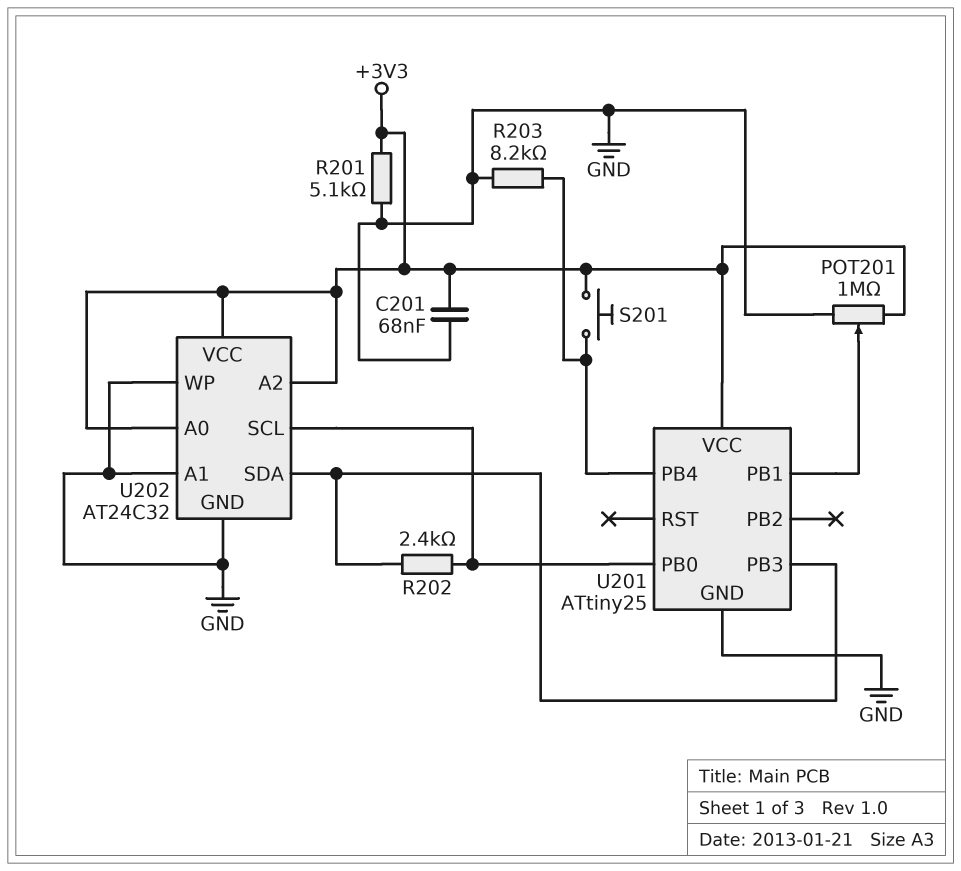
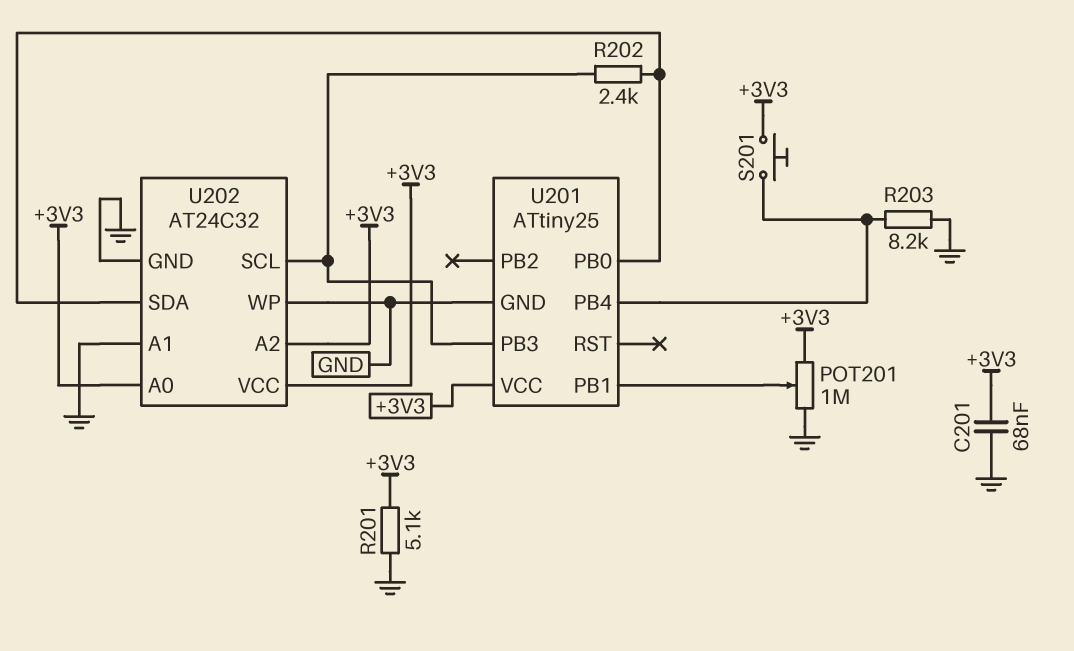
U202 pin SCL: U201/PB0 -> U201/PB3
U202 pin SDA: U201/PB3 -> U201/PB0

